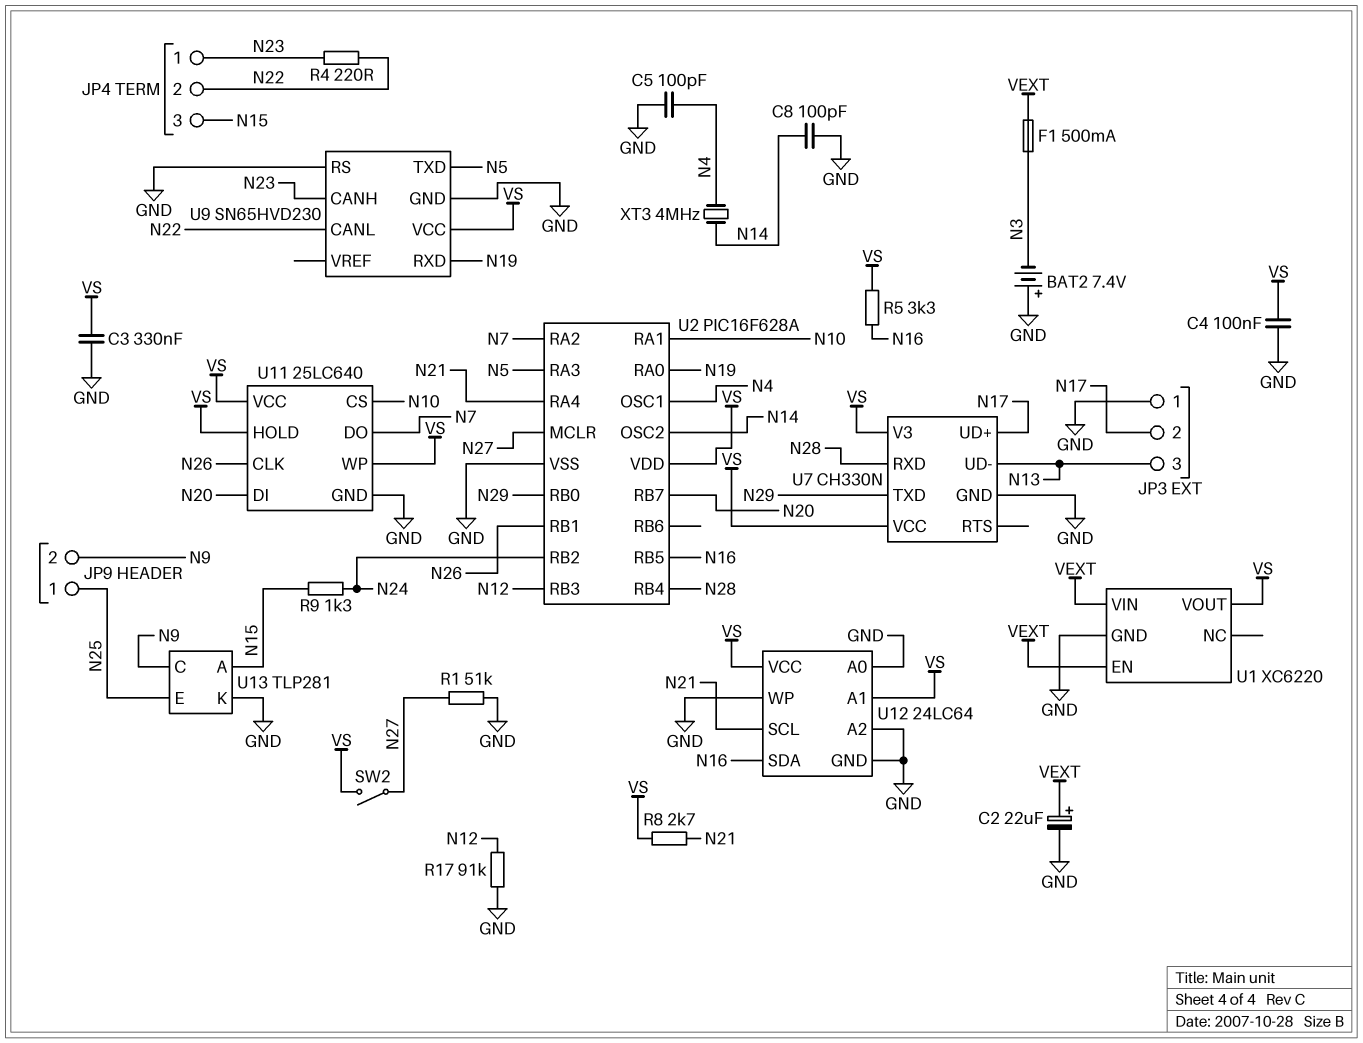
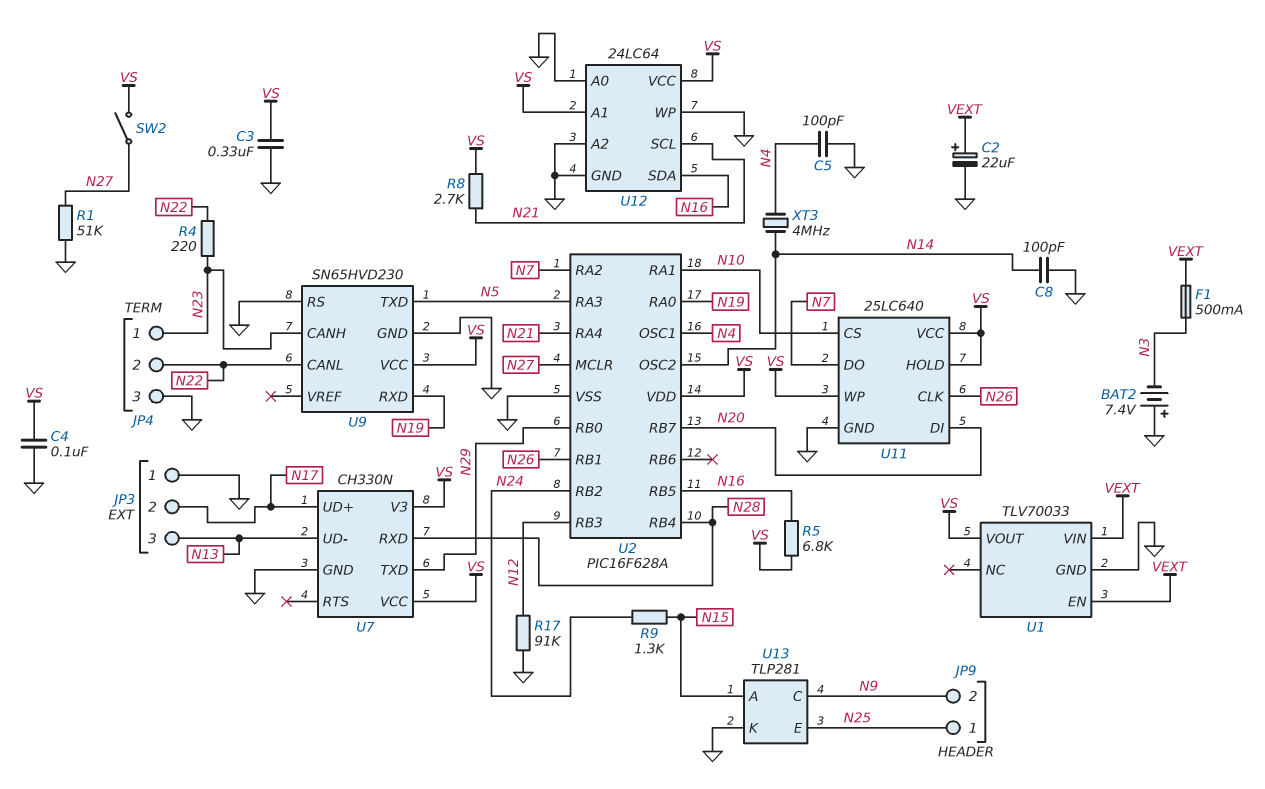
JP4 pin 3: N15 -> GND
R5: 3.3k (N16, VS) -> 6.8k (N16, VS)
U1: XC6220 -> TLV70033

